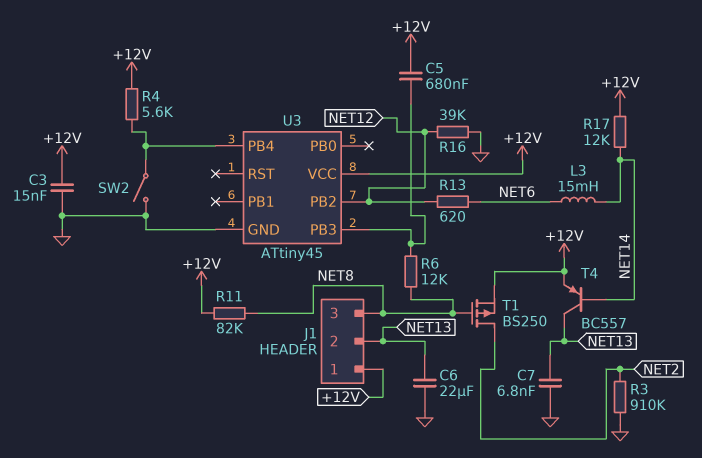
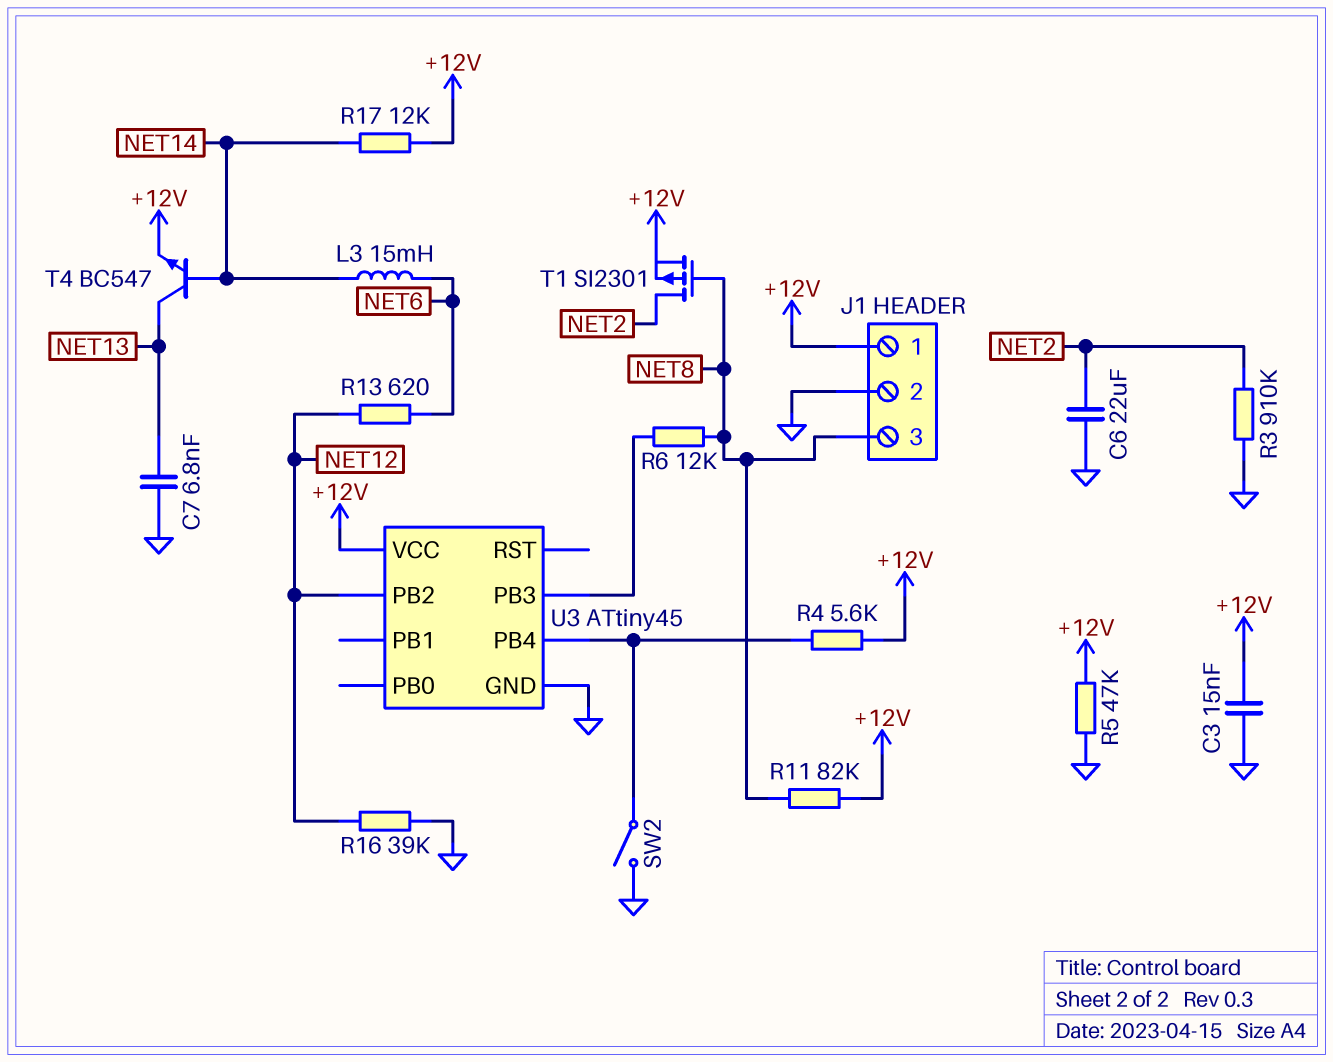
C5: 680nF (+12V, U3/PB3) -> none
C6: 22uF (GND, NET13) -> 22uF (GND, NET2)
J1 pin 2: NET13 -> GND
R5: none -> 47k (+12V, GND)
T1: PMOS BS250 (G NET8, D NET2, S +12V) -> PMOS SI2301 (G NET8, D NET2, S +12V)
T4: PNP BC557 (B NET14, C NET13, E +12V) -> NPN BC547 (B NET14, C NET13, E +12V)

